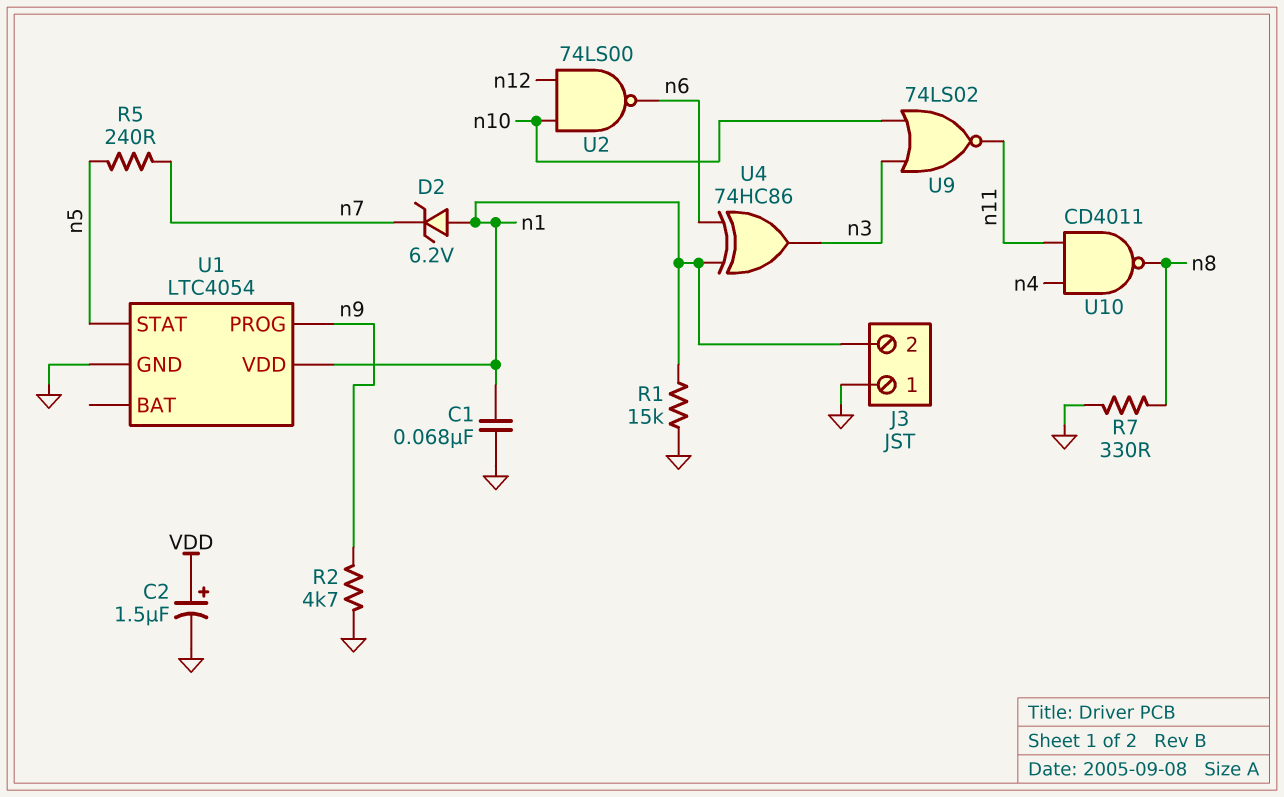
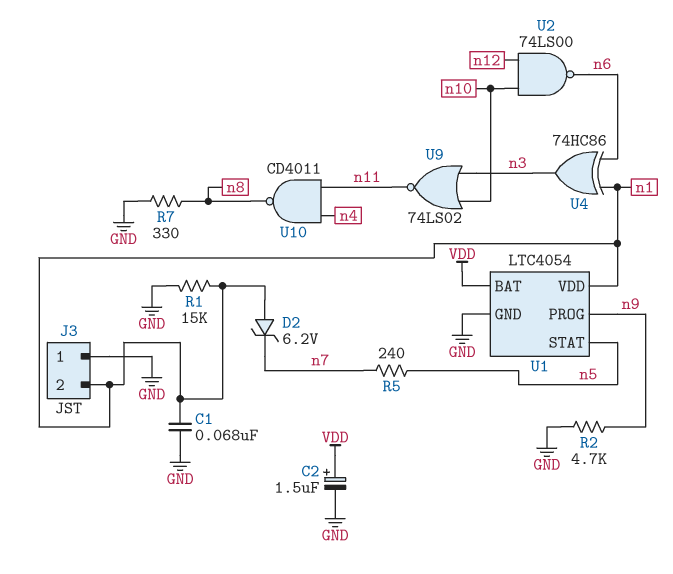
U1 pin BAT: none -> VDD

